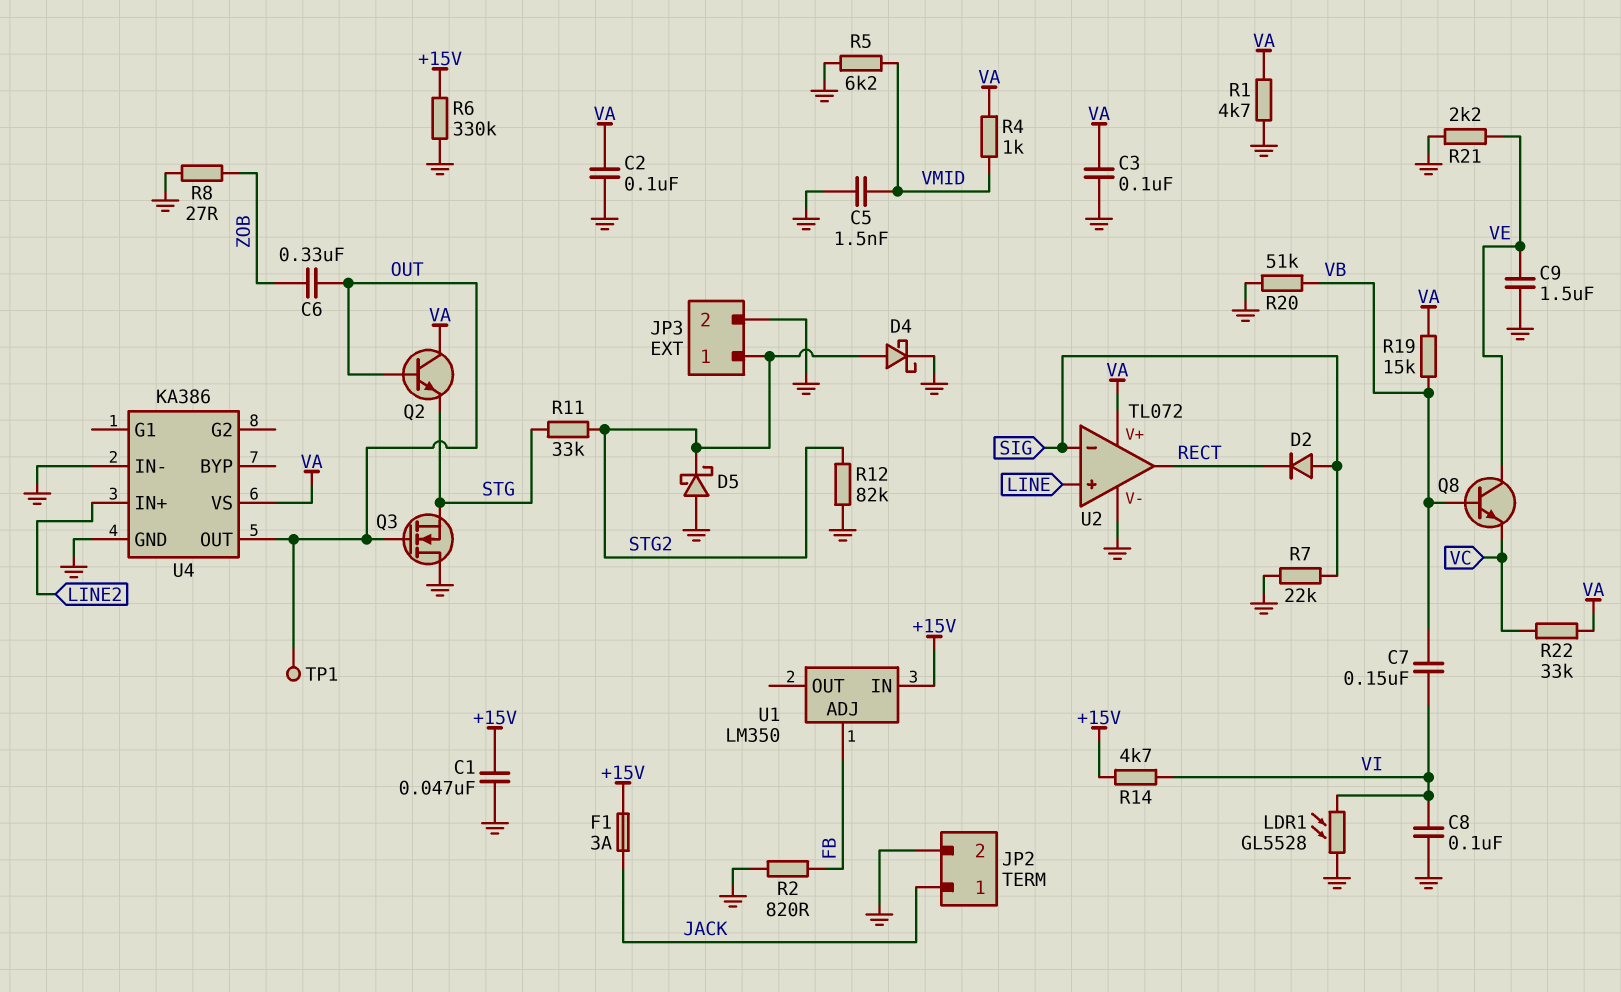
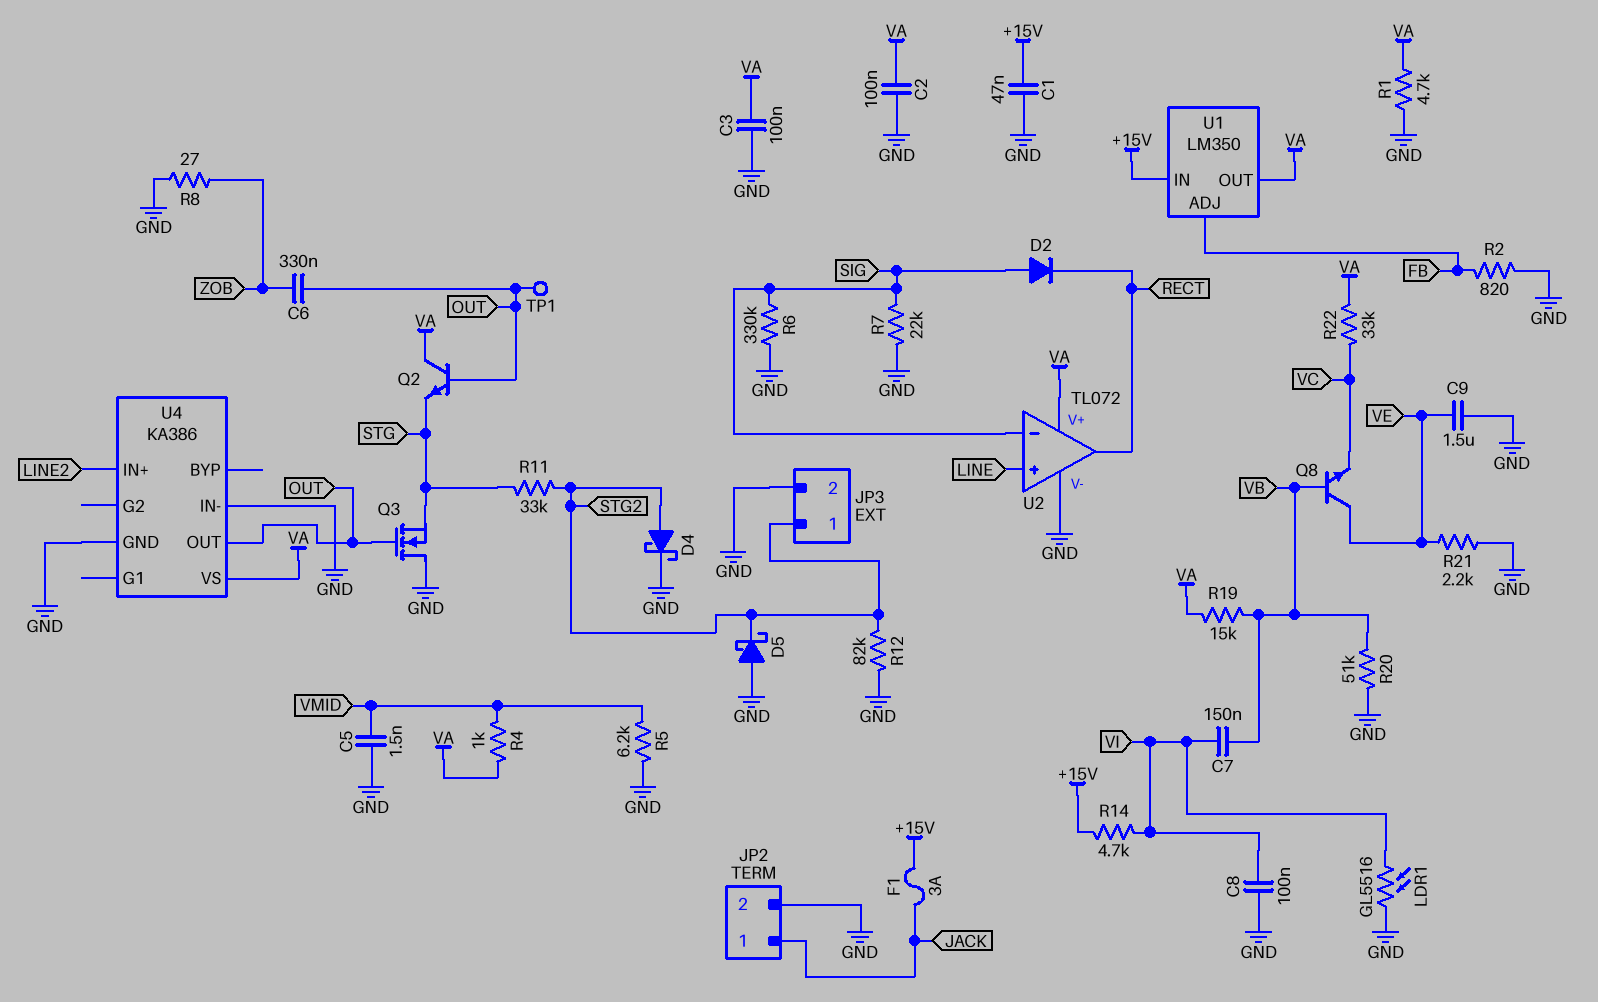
LDR1: GL5528 (GND, VI) -> GL5516 (GND, VI)
R6: 330k (+15V, GND) -> 330k (GND, SIG)
U1 pin OUT: none -> VA

